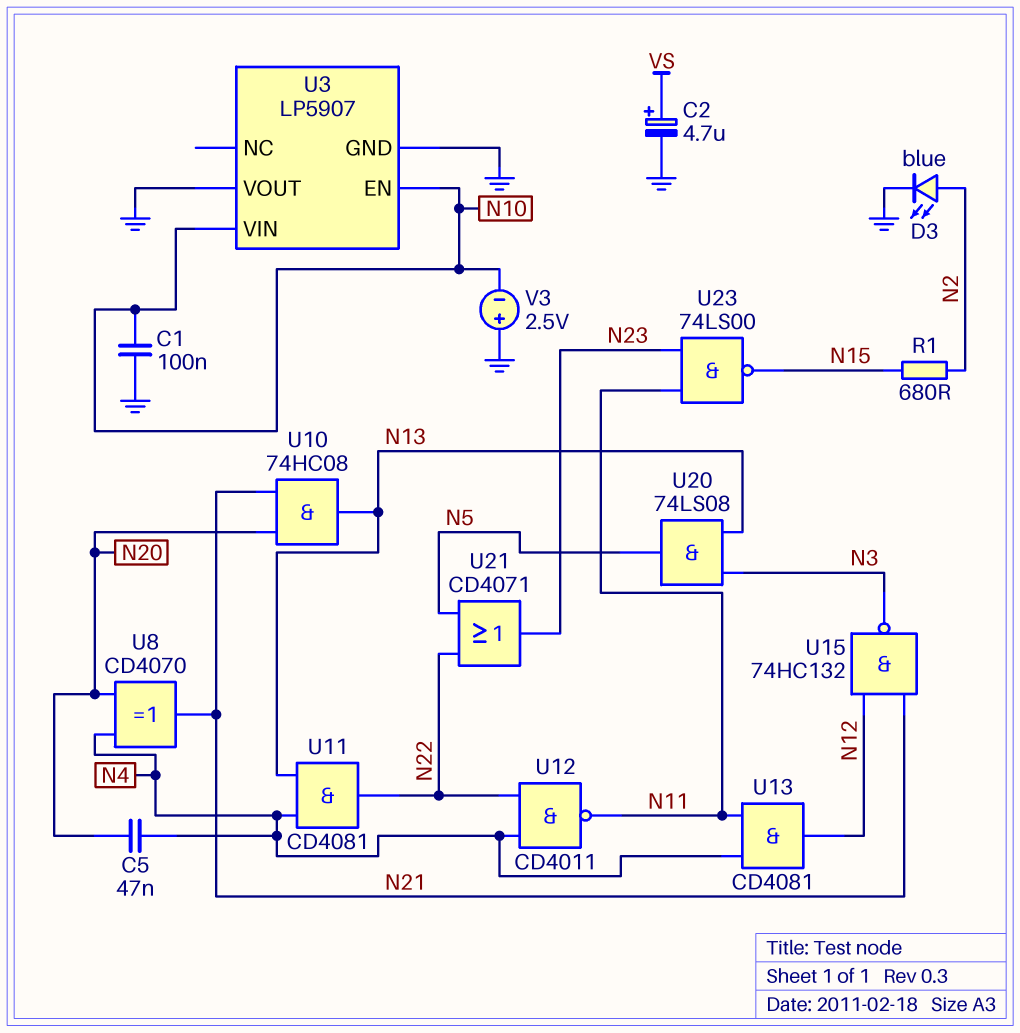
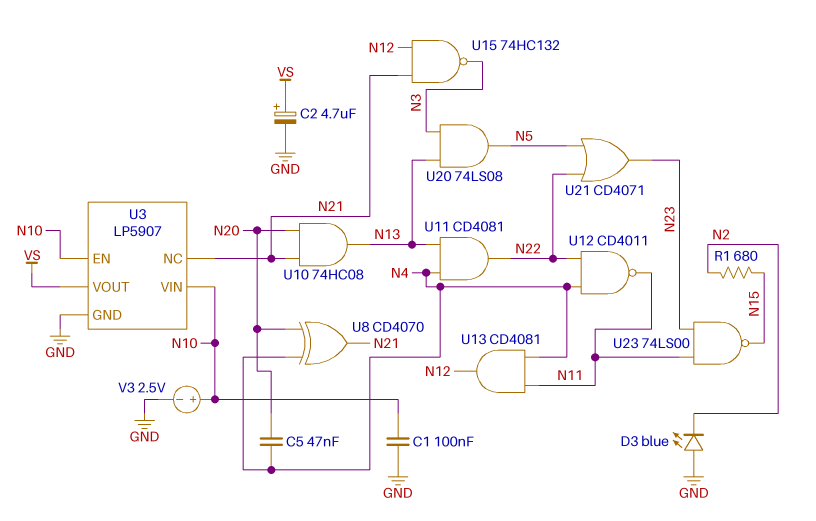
D3: LED blue (A N2, K GND) -> LED blue (A GND, K N2)
U3 pin NC: none -> N21
U3 pin VOUT: GND -> VS
V3: 2.5V (plus GND, minus N10) -> 2.5V (plus N10, minus GND)

